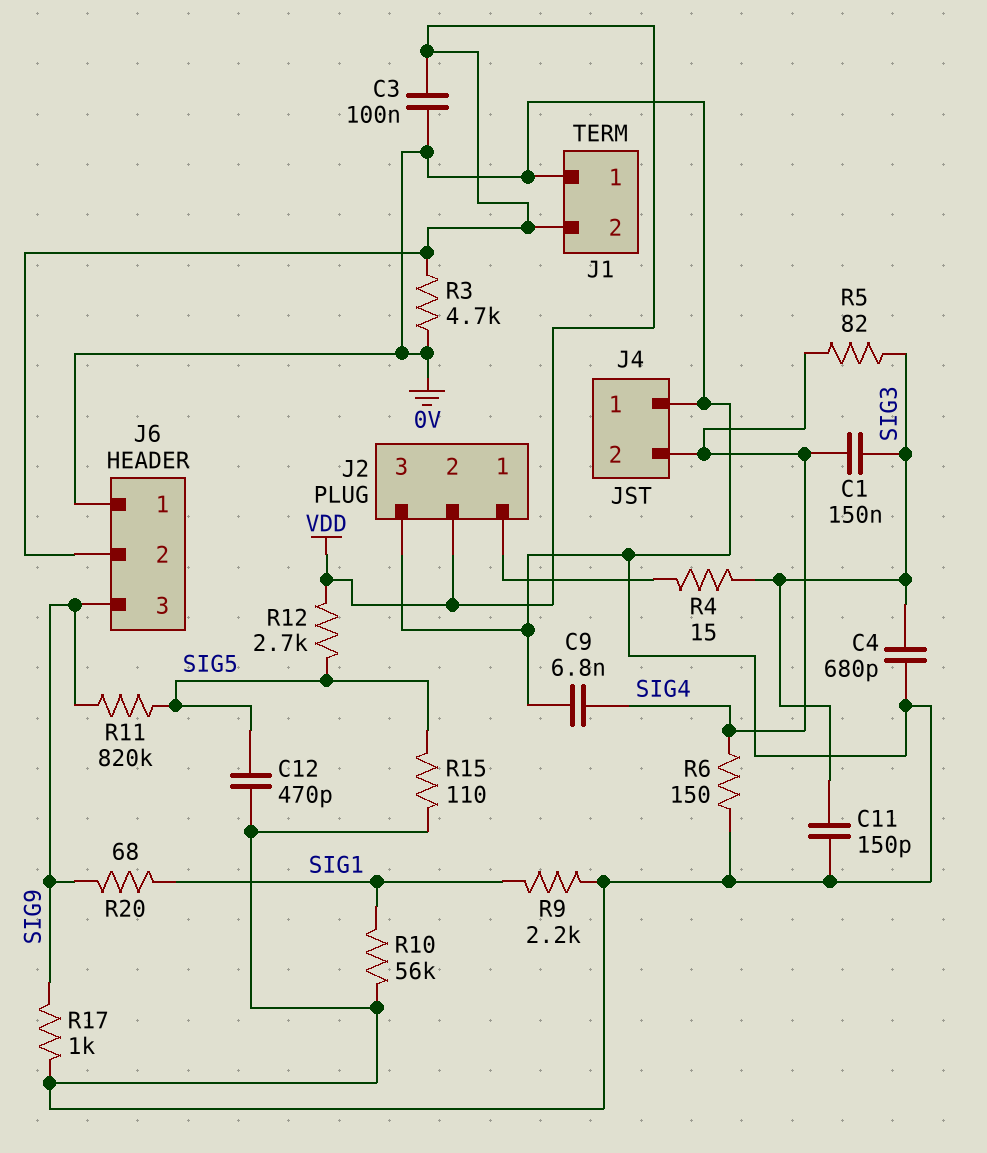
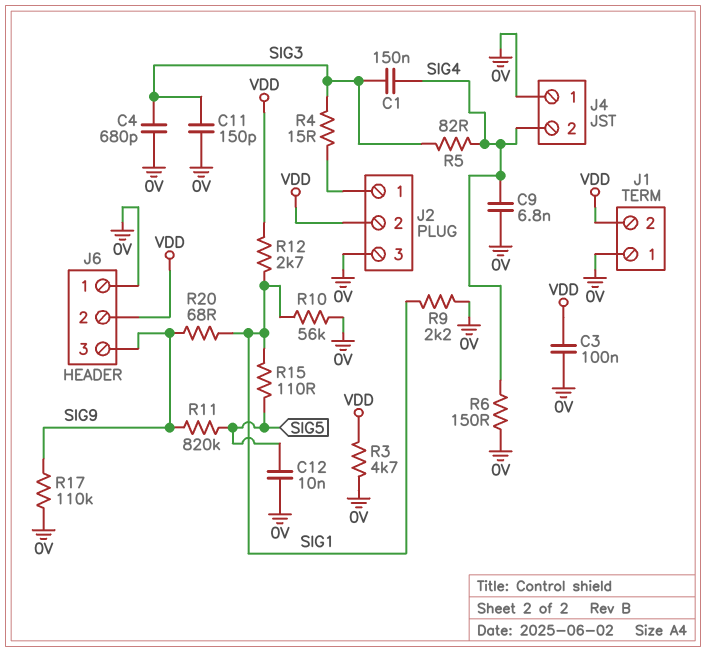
C12: 470pF (0V, SIG5) -> 10nF (0V, SIG5)
R12: 2.7k (SIG5, VDD) -> 2.7k (SIG1, VDD)
R15: 110 (0V, SIG5) -> 110 (SIG1, SIG5)
R17: 1k (0V, SIG9) -> 110k (0V, SIG9)

